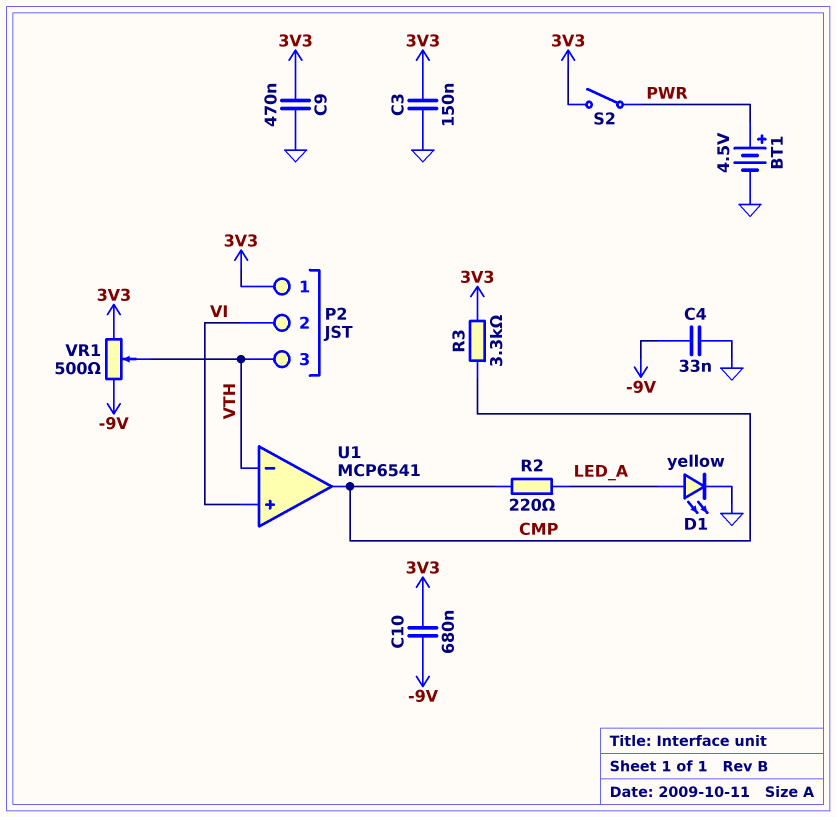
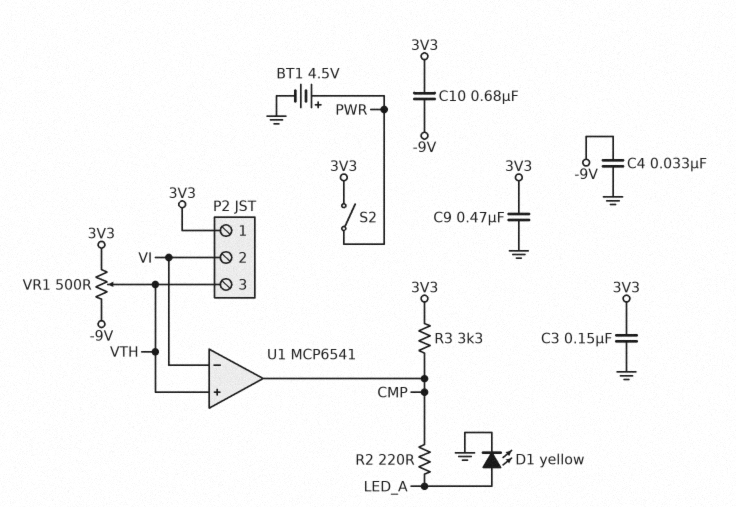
U1 pin in+: VI -> VTH
U1 pin in-: VTH -> VI

